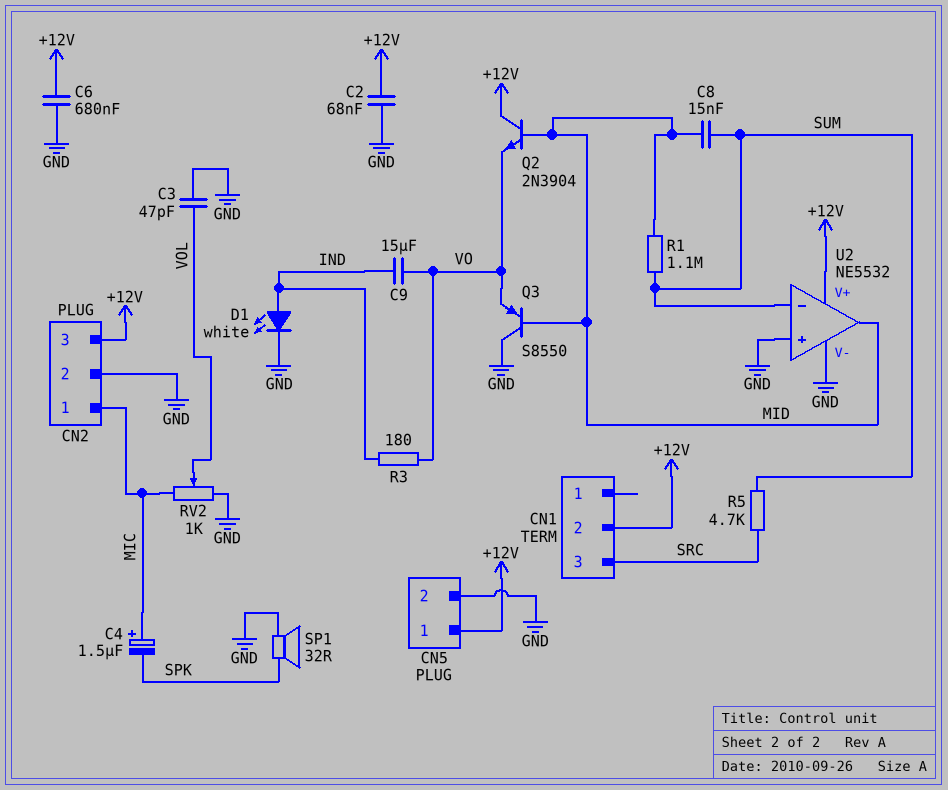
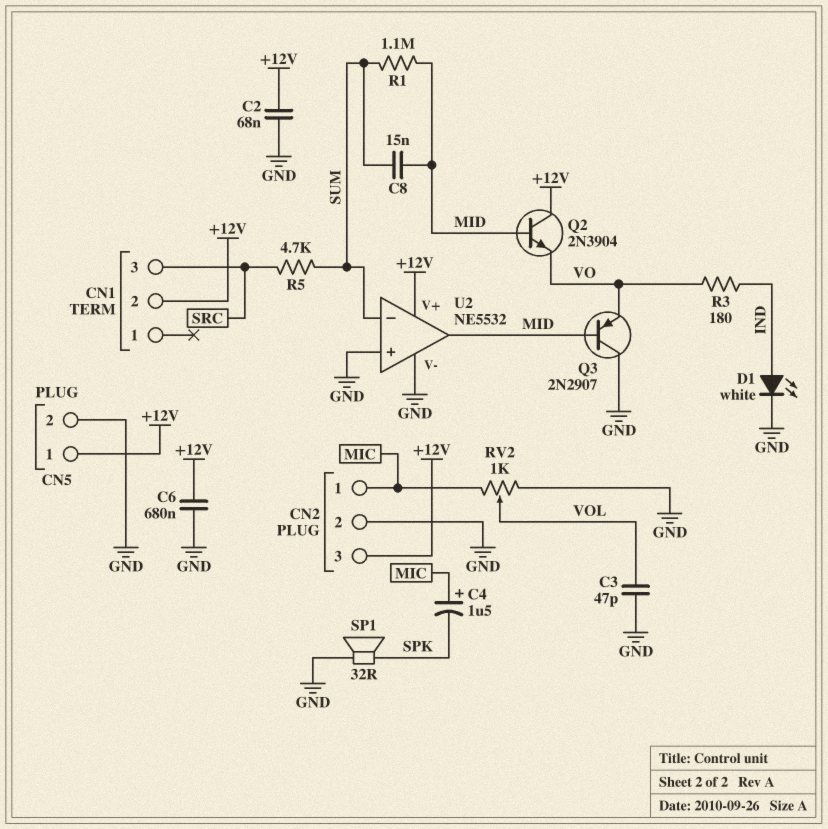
C9: 15uF (IND, VO) -> none
Q3: PNP S8550 (B MID, C GND, E VO) -> PNP 2N2907 (B MID, C GND, E VO)

